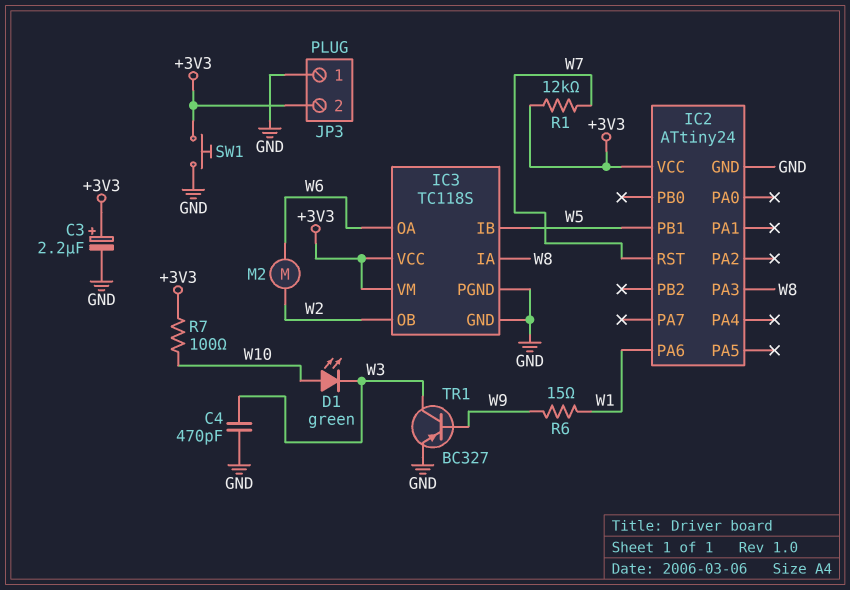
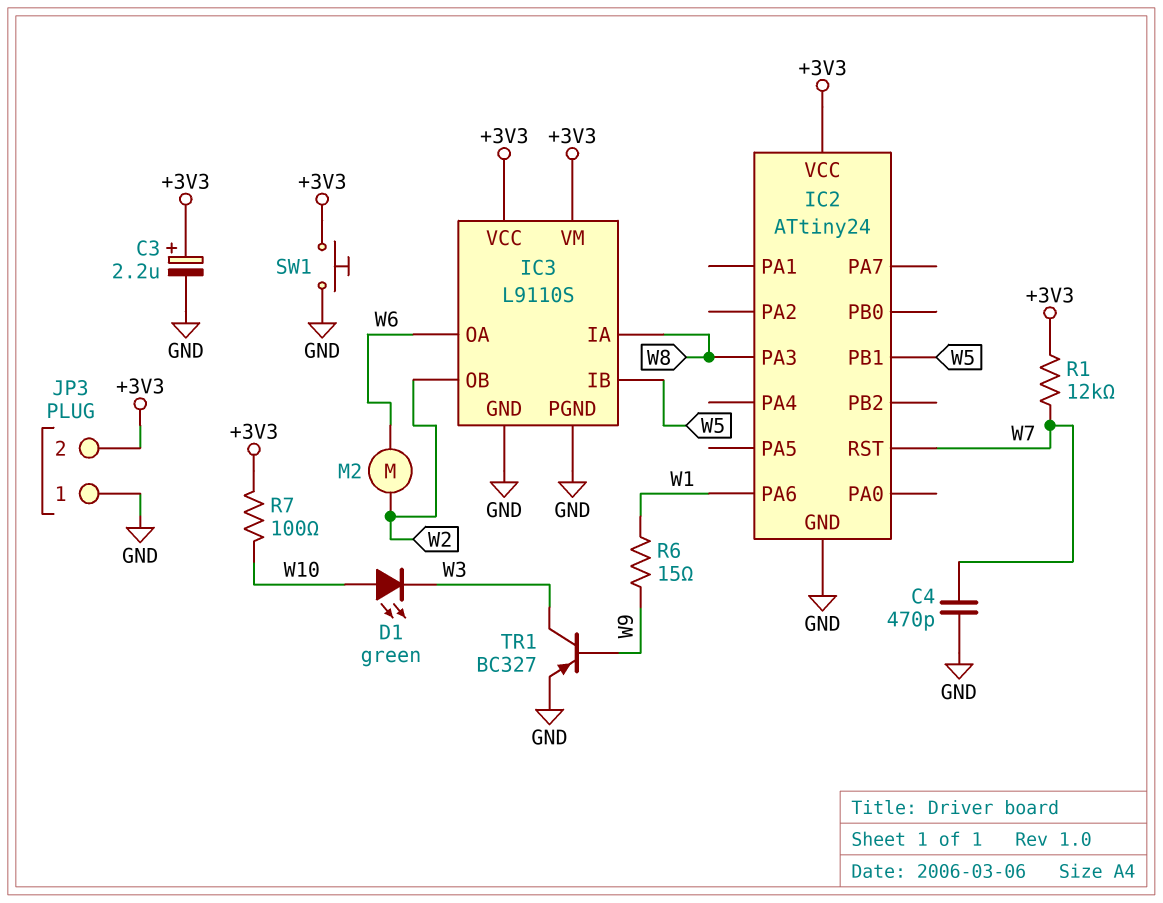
C4: 470pF (GND, W3) -> 470pF (GND, W7)
IC3: TC118S -> L9110S

